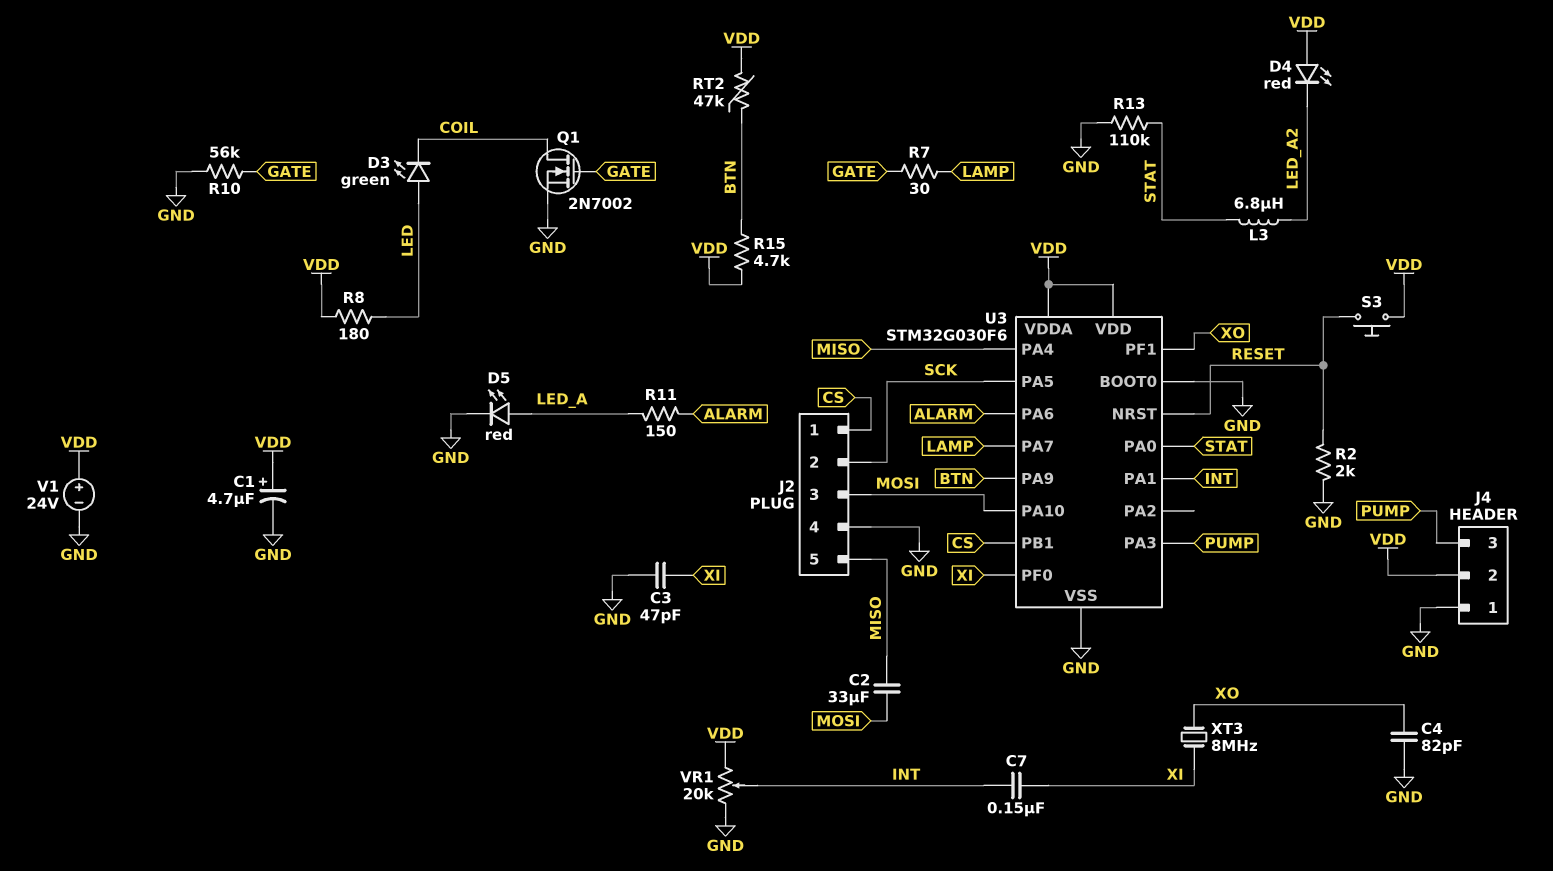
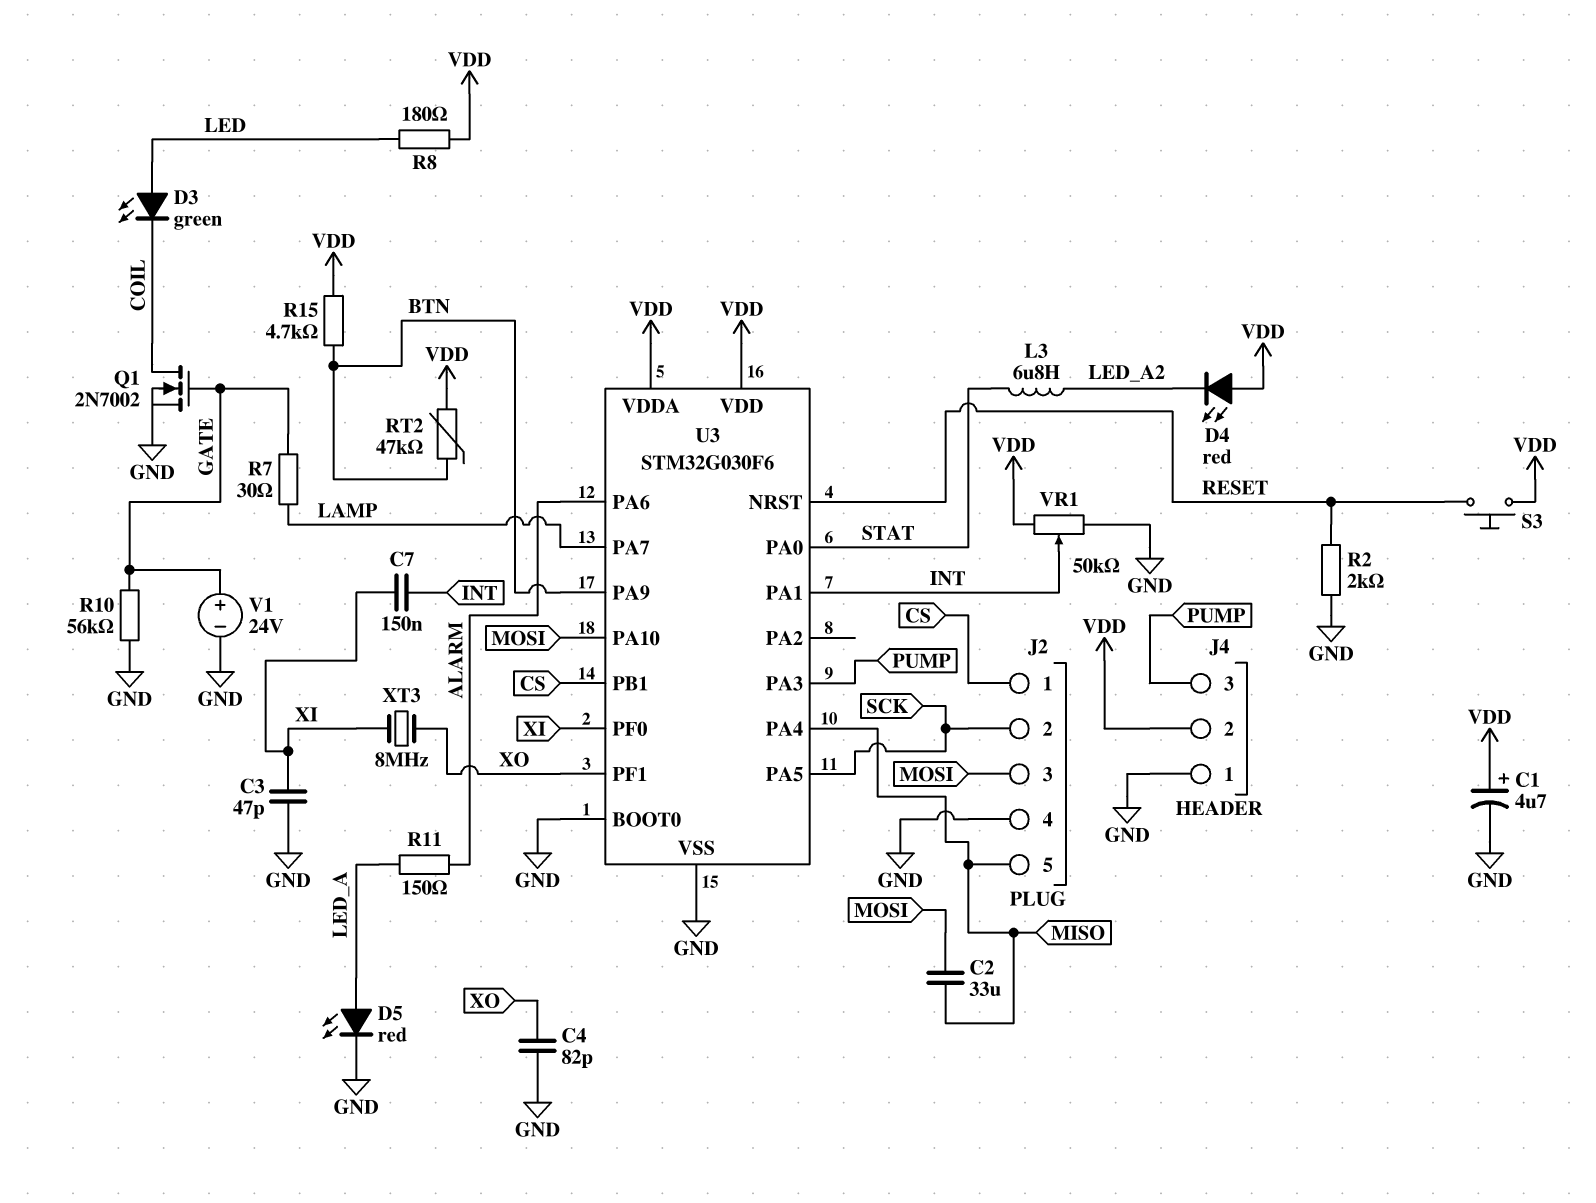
R13: 110k (GND, STAT) -> none
V1: 24V (plus VDD, minus GND) -> 24V (plus GATE, minus GND)
VR1: 20k (GND, VDD, wiper INT) -> 50k (GND, VDD, wiper INT)

